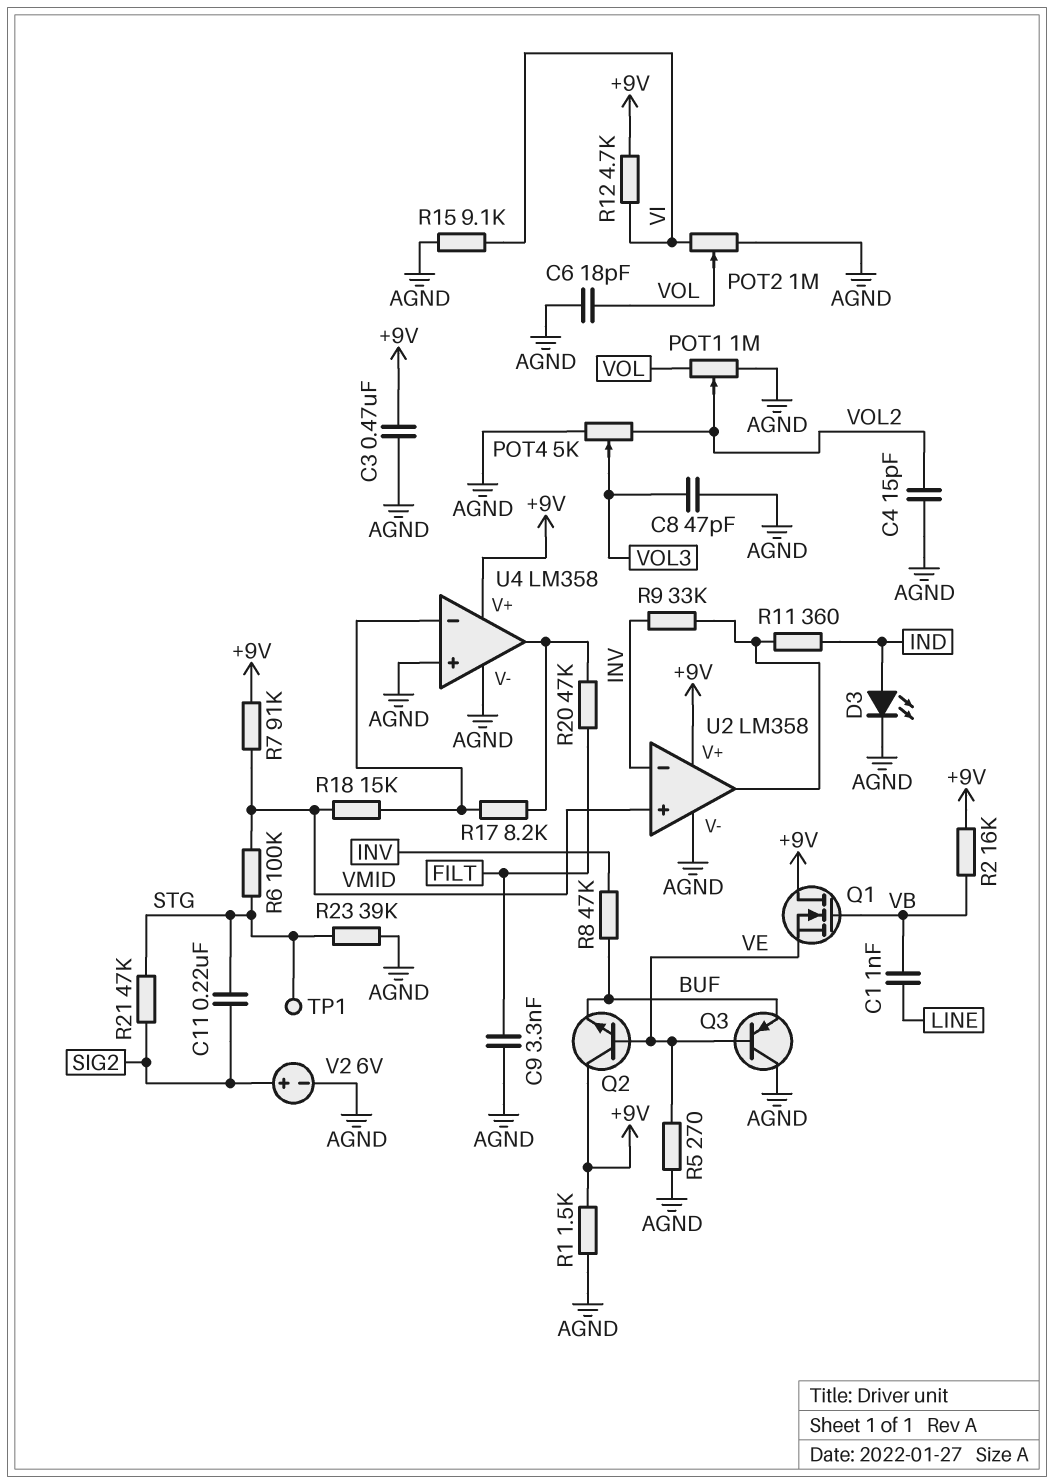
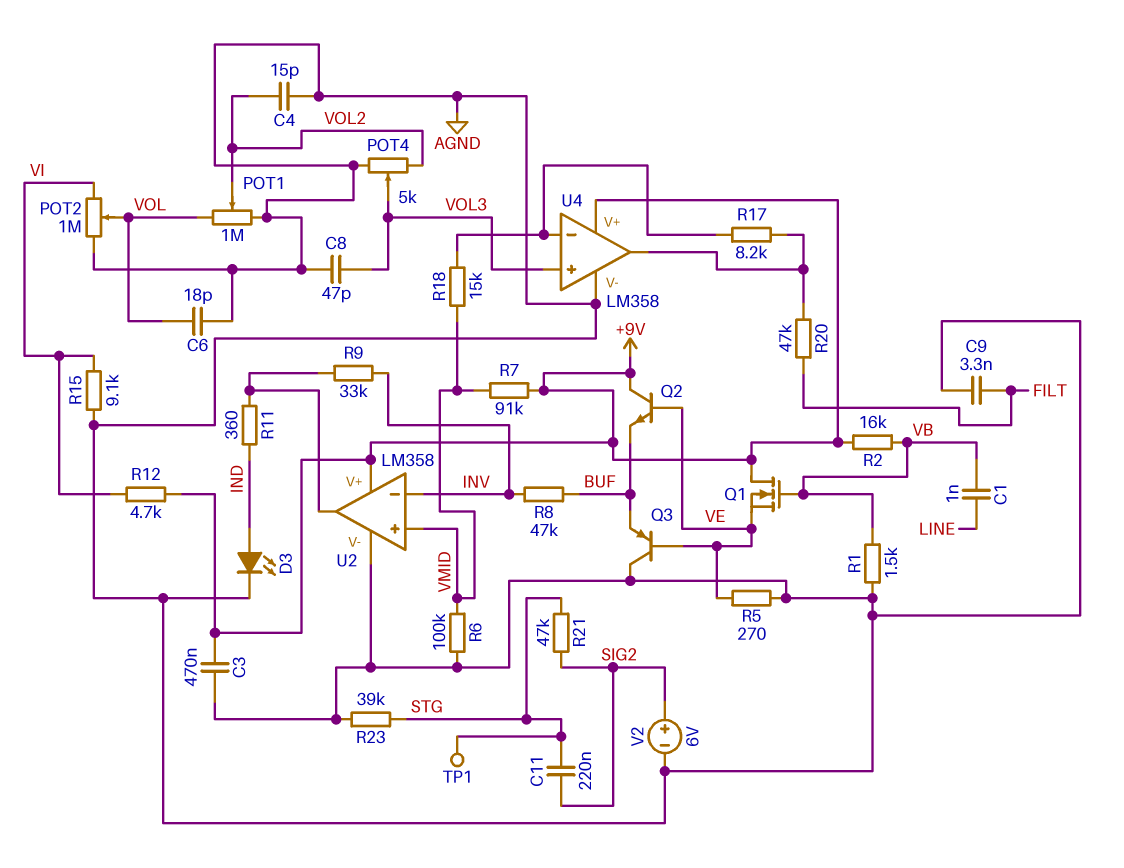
R1: 1.5k (+9V, AGND) -> 1.5k (AGND, VB)
R6: 100k (STG, VMID) -> 100k (AGND, VMID)
U4 pin in+: AGND -> VOL3

